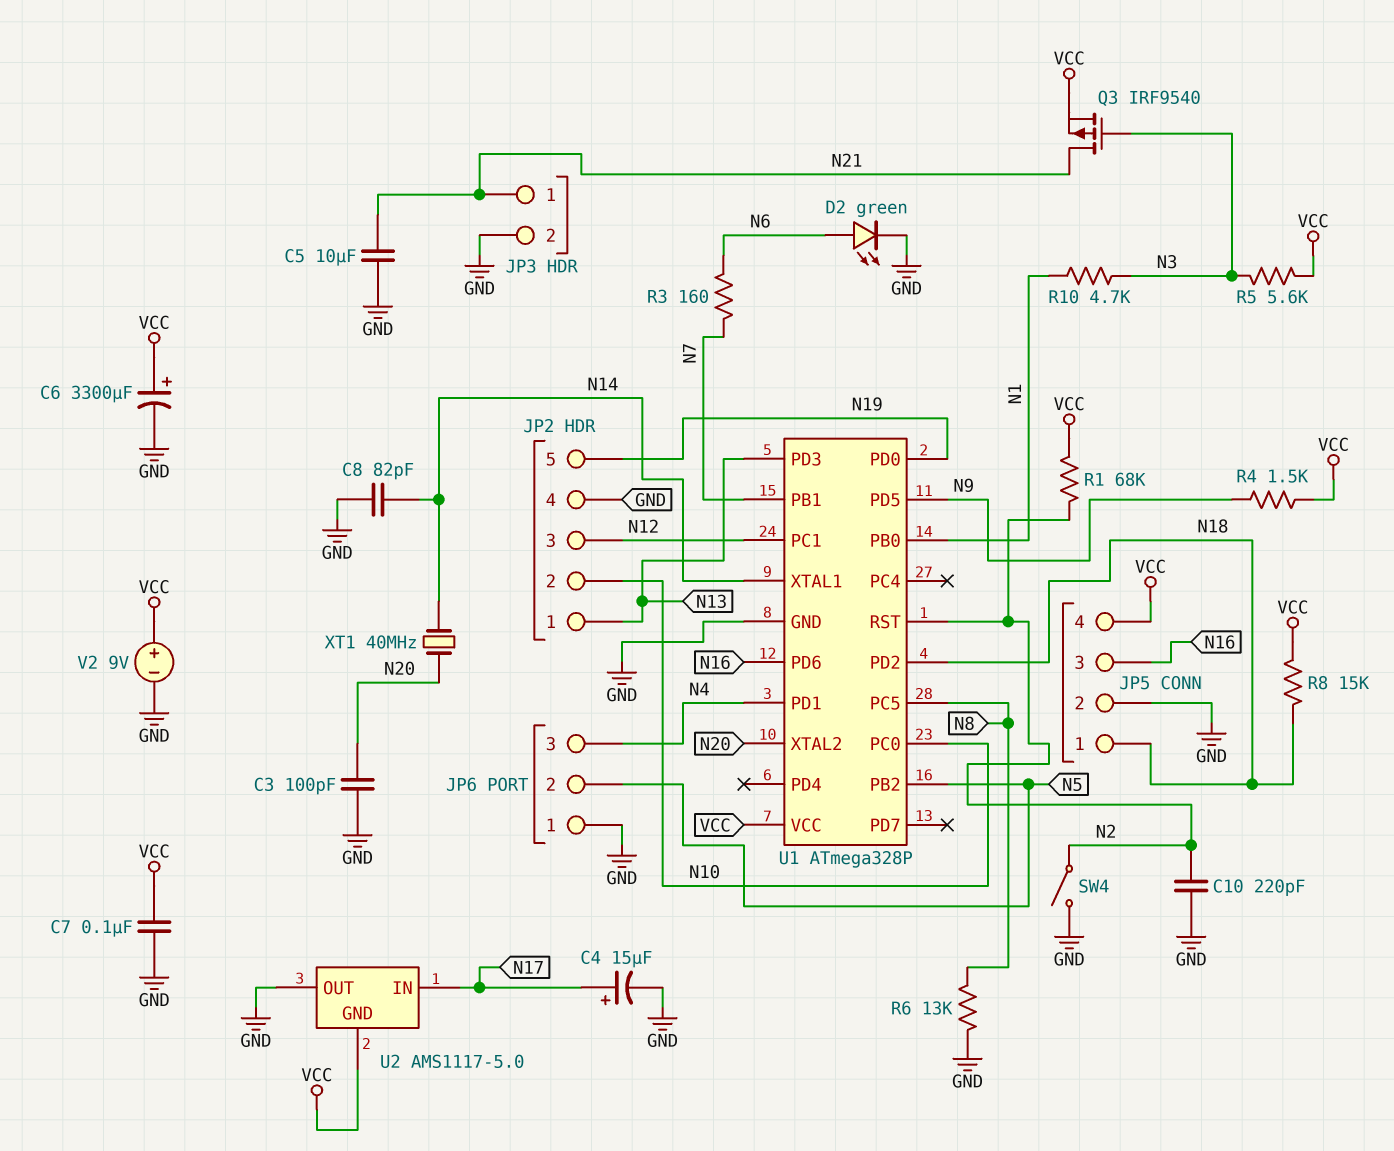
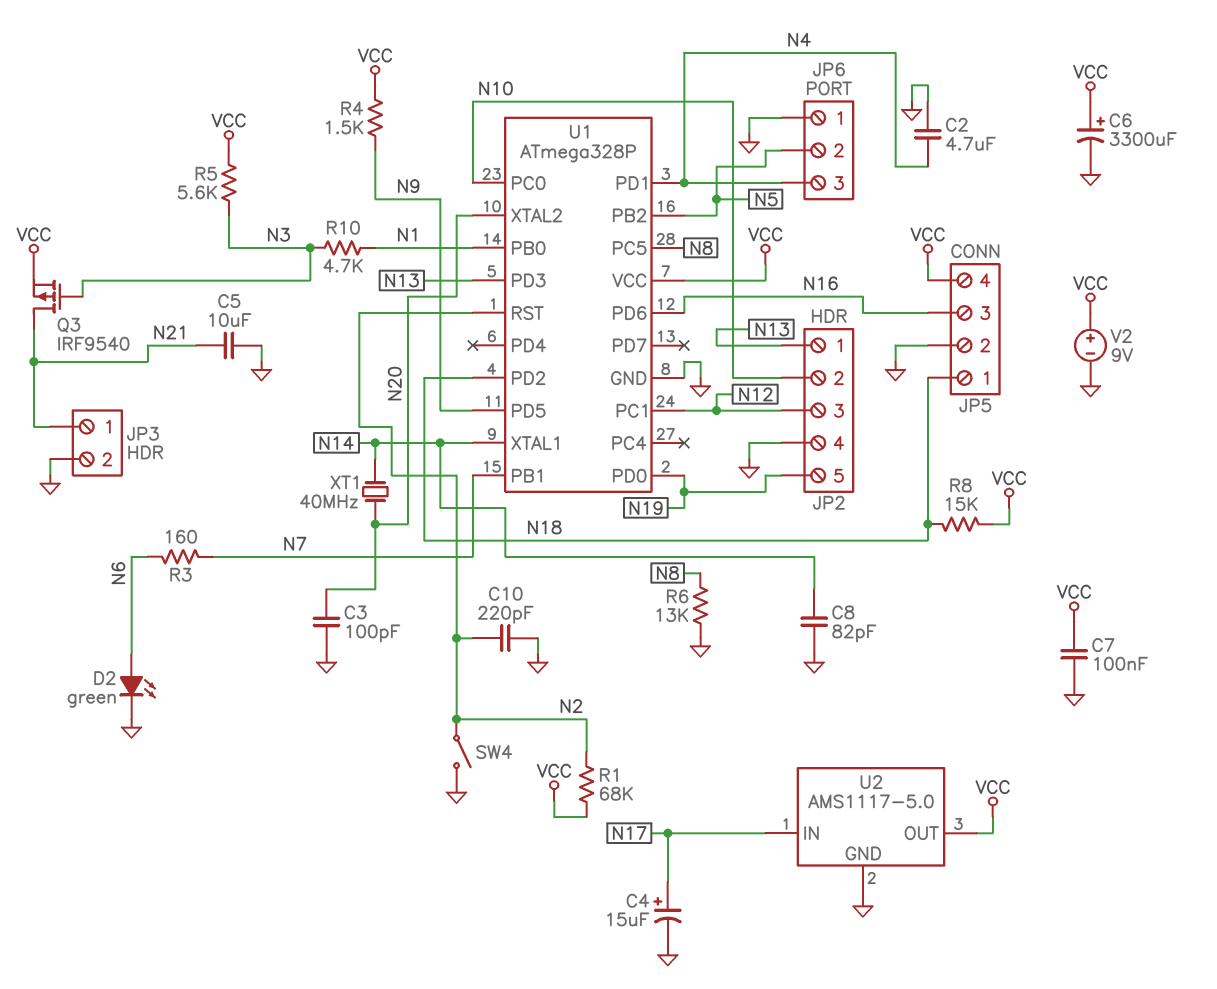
C2: none -> 4.7uF (GND, N4)
U2 pin GND: VCC -> GND
U2 pin OUT: GND -> VCC

